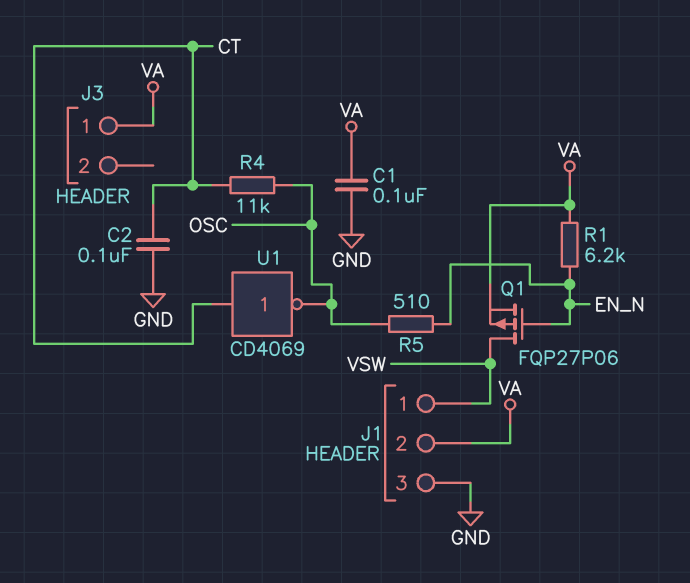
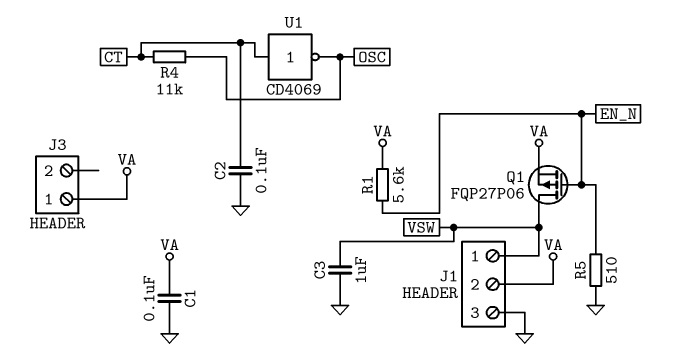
C3: none -> 1uF (GND, VSW)
R1: 6.2k (EN_N, VA) -> 5.6k (EN_N, VA)
R5: 510 (EN_N, OSC) -> 510 (EN_N, GND)

